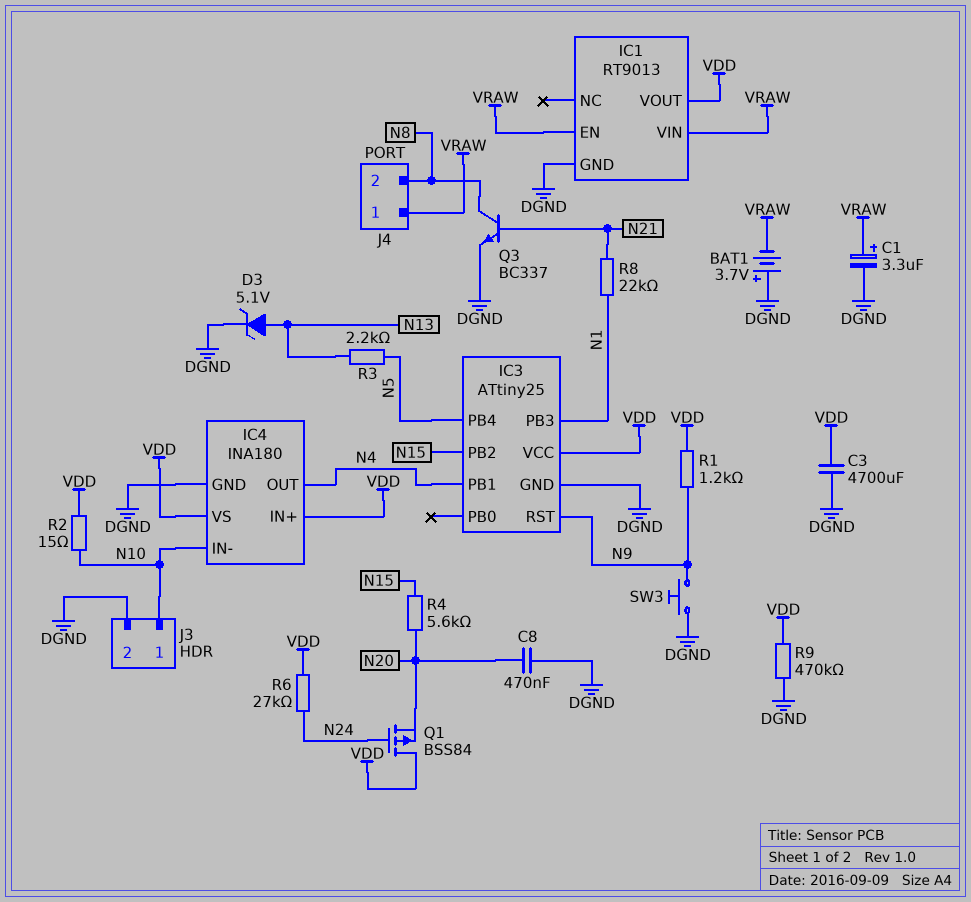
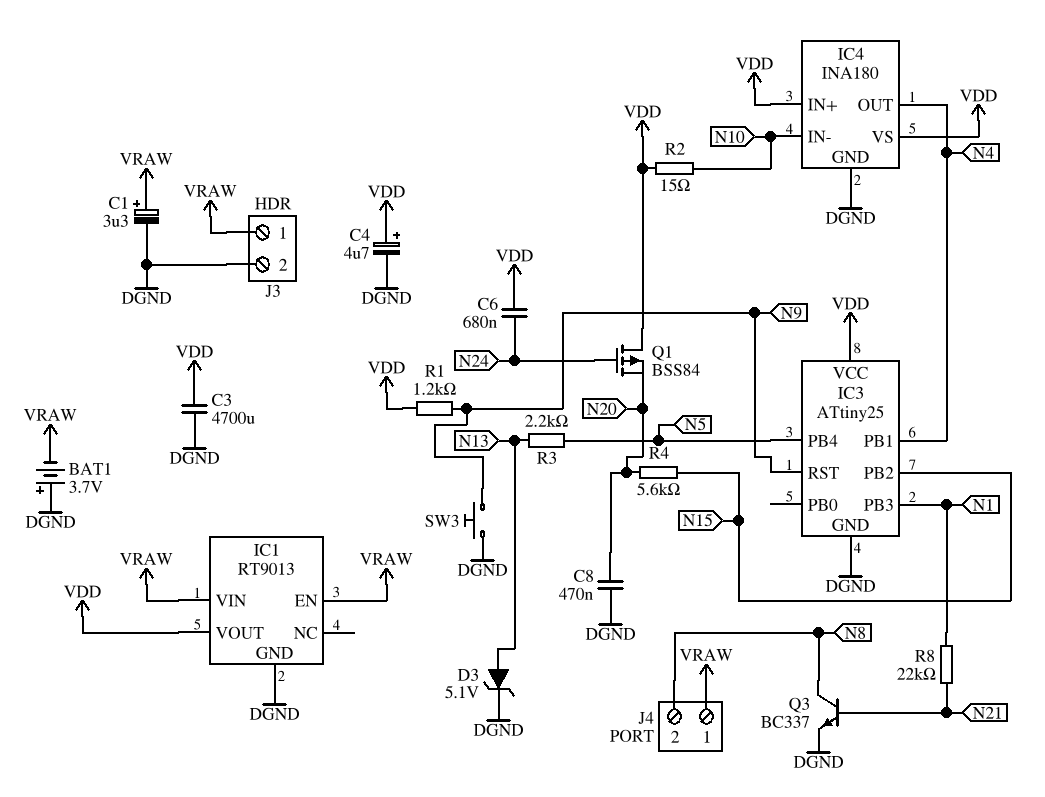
C4: none -> 4.7uF (plus VDD, minus DGND)
C6: none -> 680nF (N24, VDD)
J3 pin 1: N10 -> VRAW
R6: 27k (N24, VDD) -> none
R9: 470k (DGND, VDD) -> none

